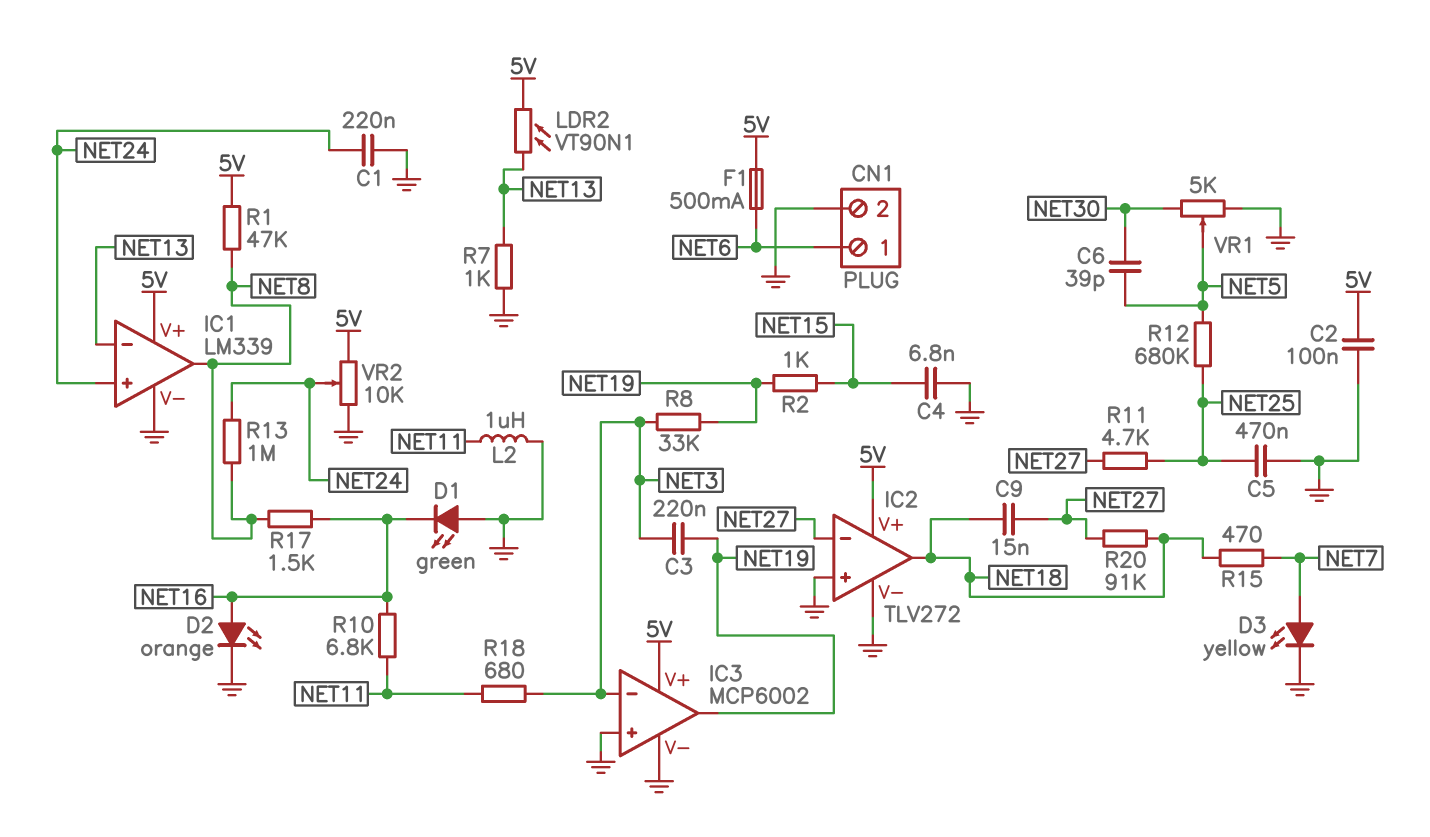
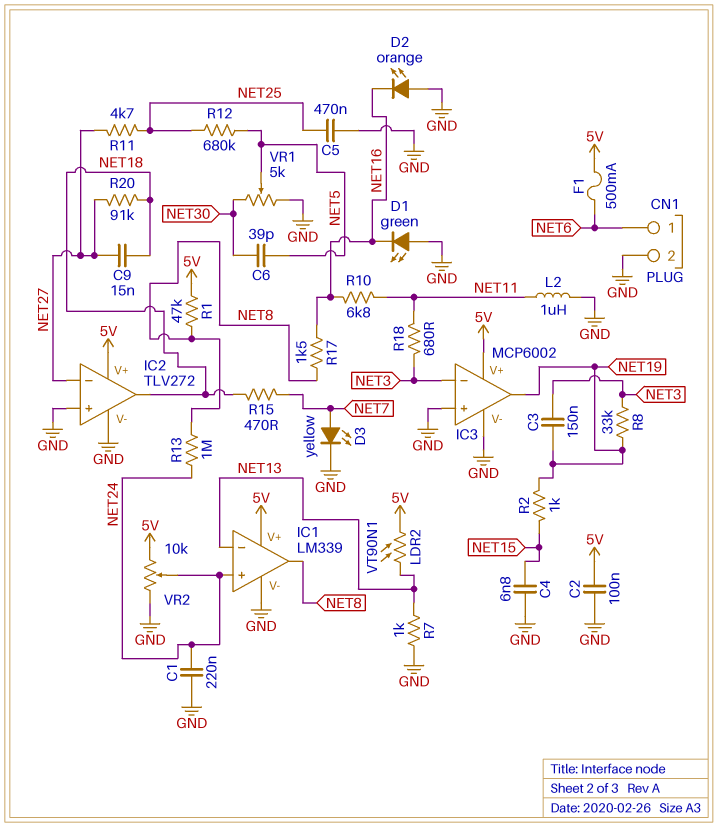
C3: 220nF (NET3, NET19) -> 150nF (NET3, NET19)
D2: LED orange (A NET16, K GND) -> LED orange (A GND, K NET16)

